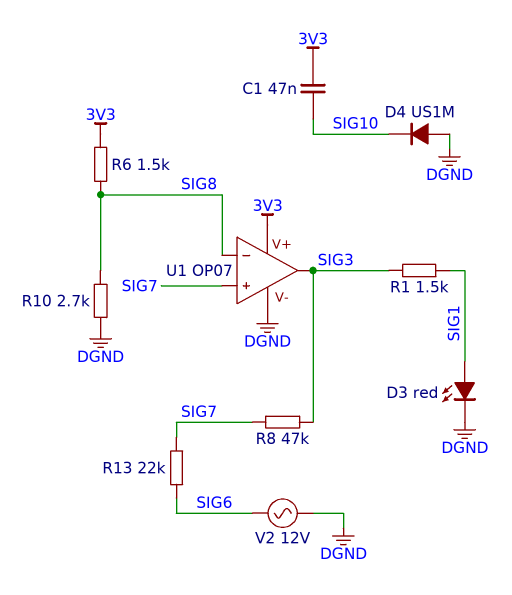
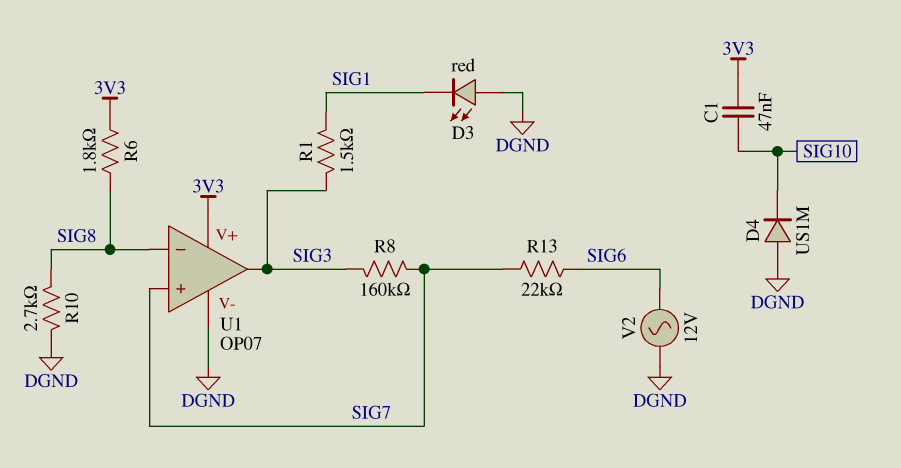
D3: LED red (A SIG1, K DGND) -> LED red (A DGND, K SIG1)
R6: 1.5k (3V3, SIG8) -> 1.8k (3V3, SIG8)
R8: 47k (SIG3, SIG7) -> 160k (SIG3, SIG7)

